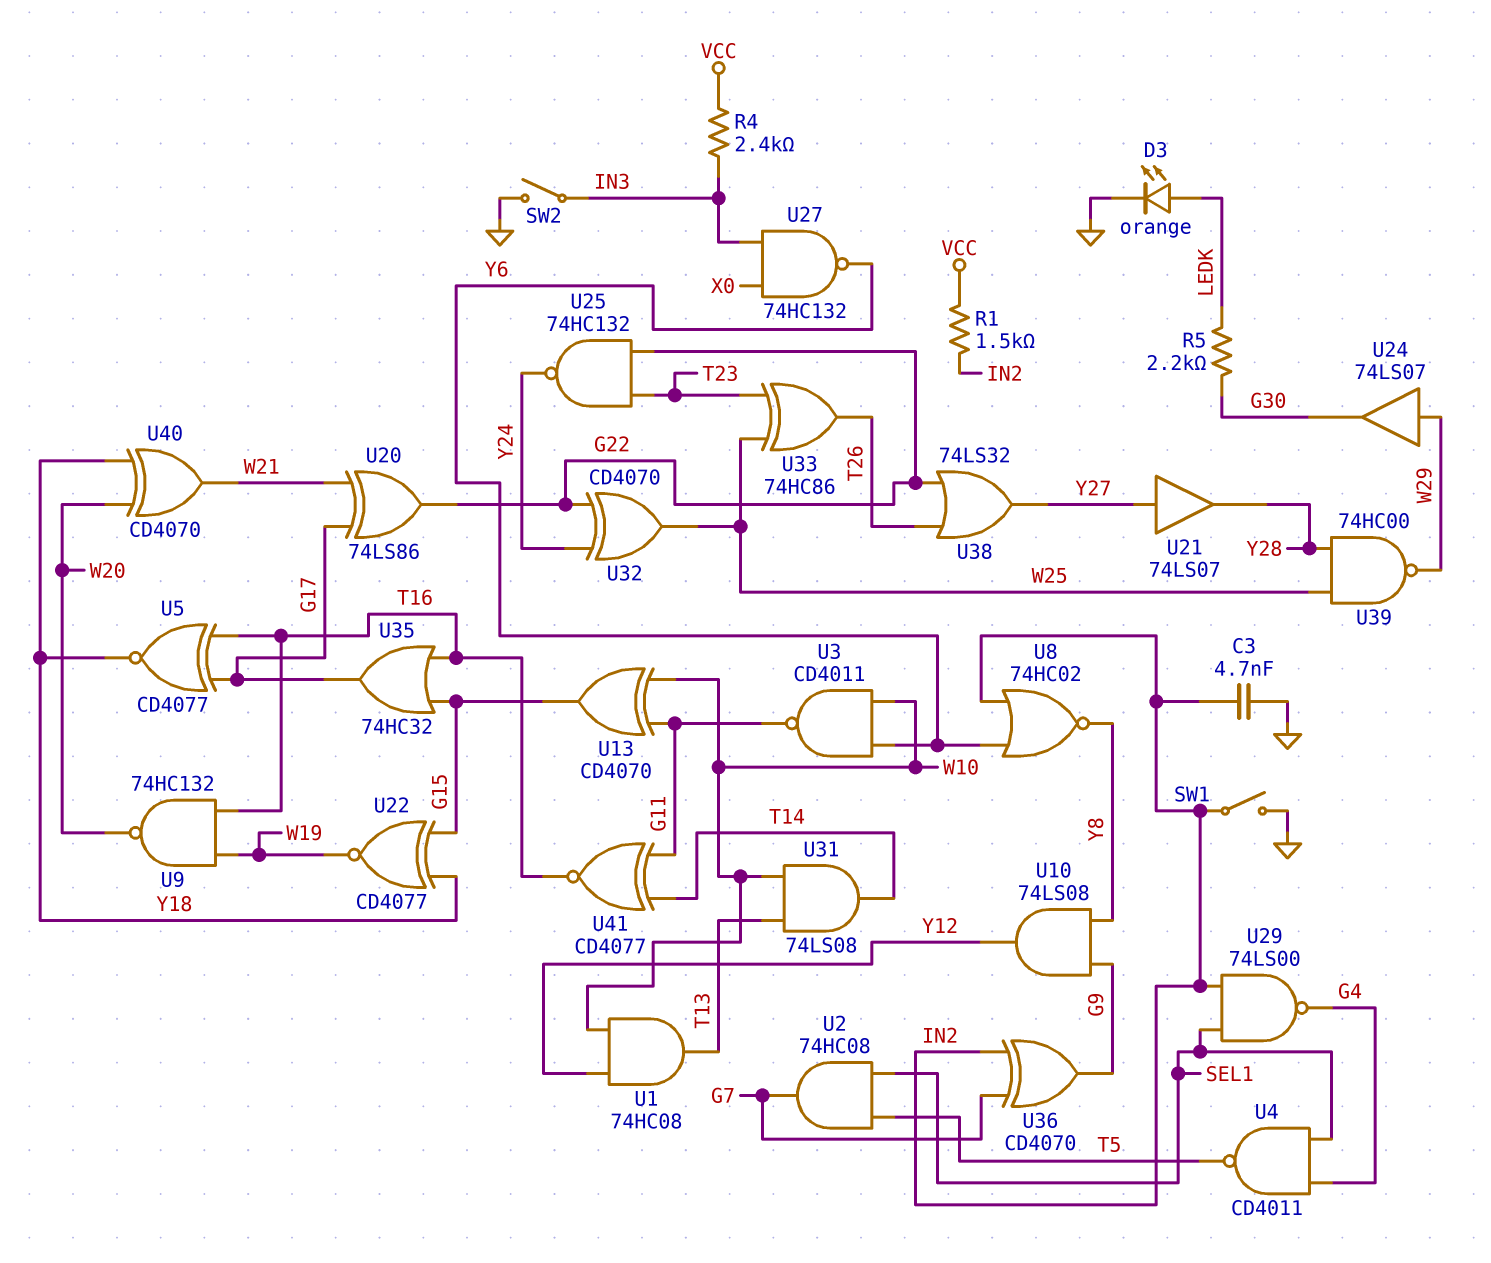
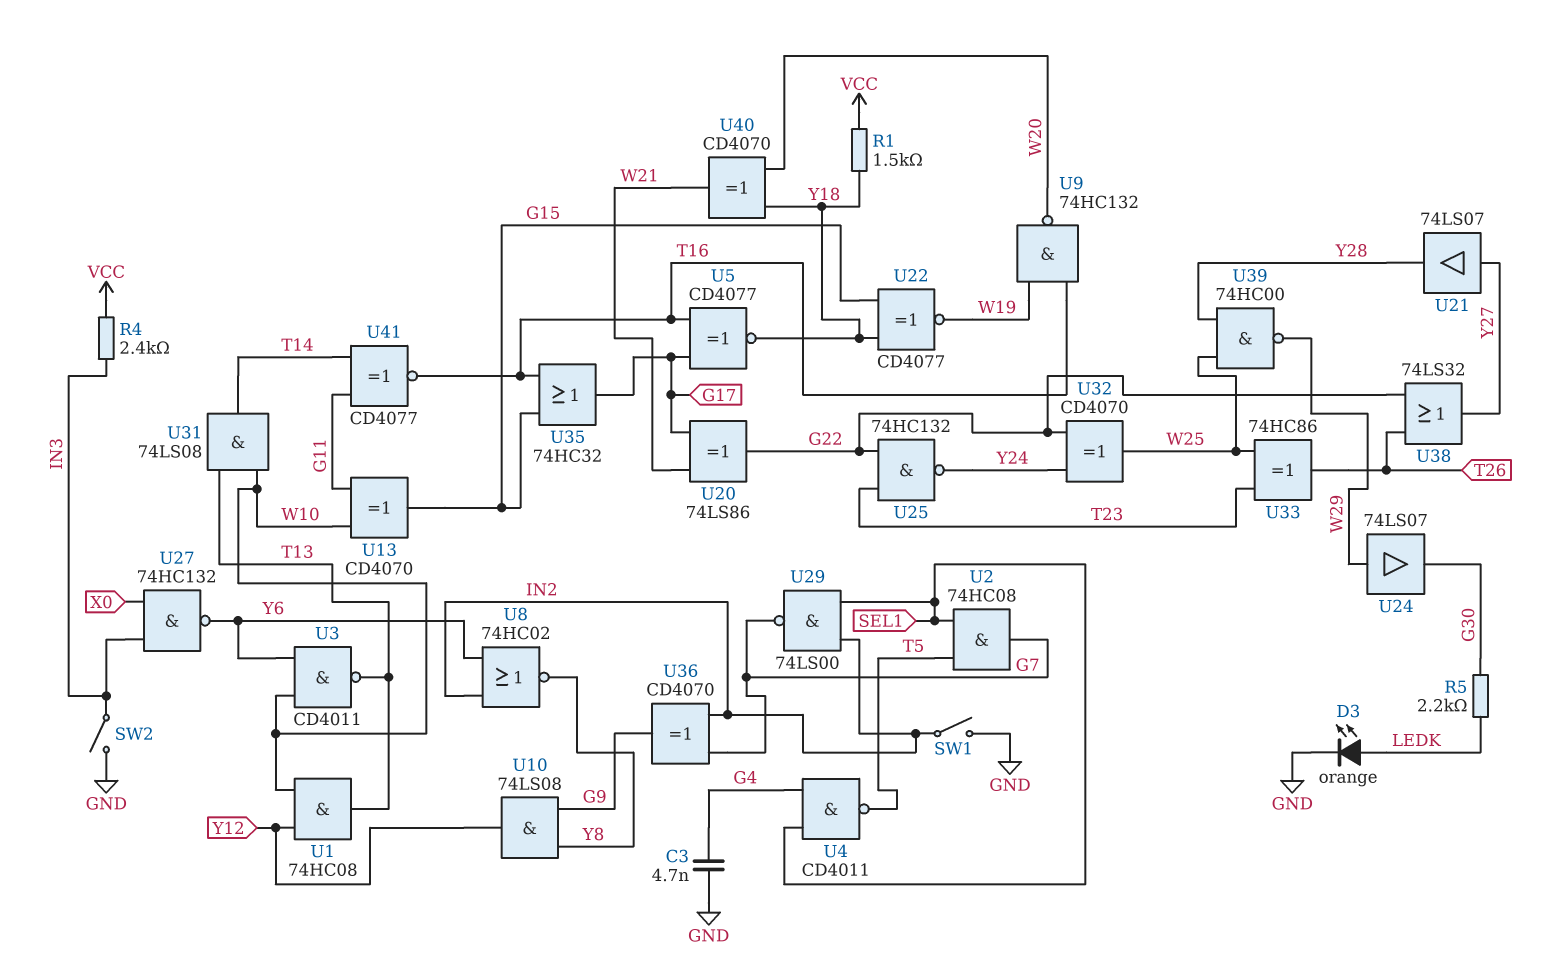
C3: 4.7nF (GND, IN2) -> 4.7nF (G4, GND)
R1: 1.5k (IN2, VCC) -> 1.5k (VCC, Y18)
U3: NAND CD4011 (in W10, in Y6, out G11) -> NAND CD4011 (in W10, in Y6, out T13)
U29: NAND 74LS00 (in IN2, in SEL1, out G4) -> NAND 74LS00 (in IN2, in SEL1, out G7)

